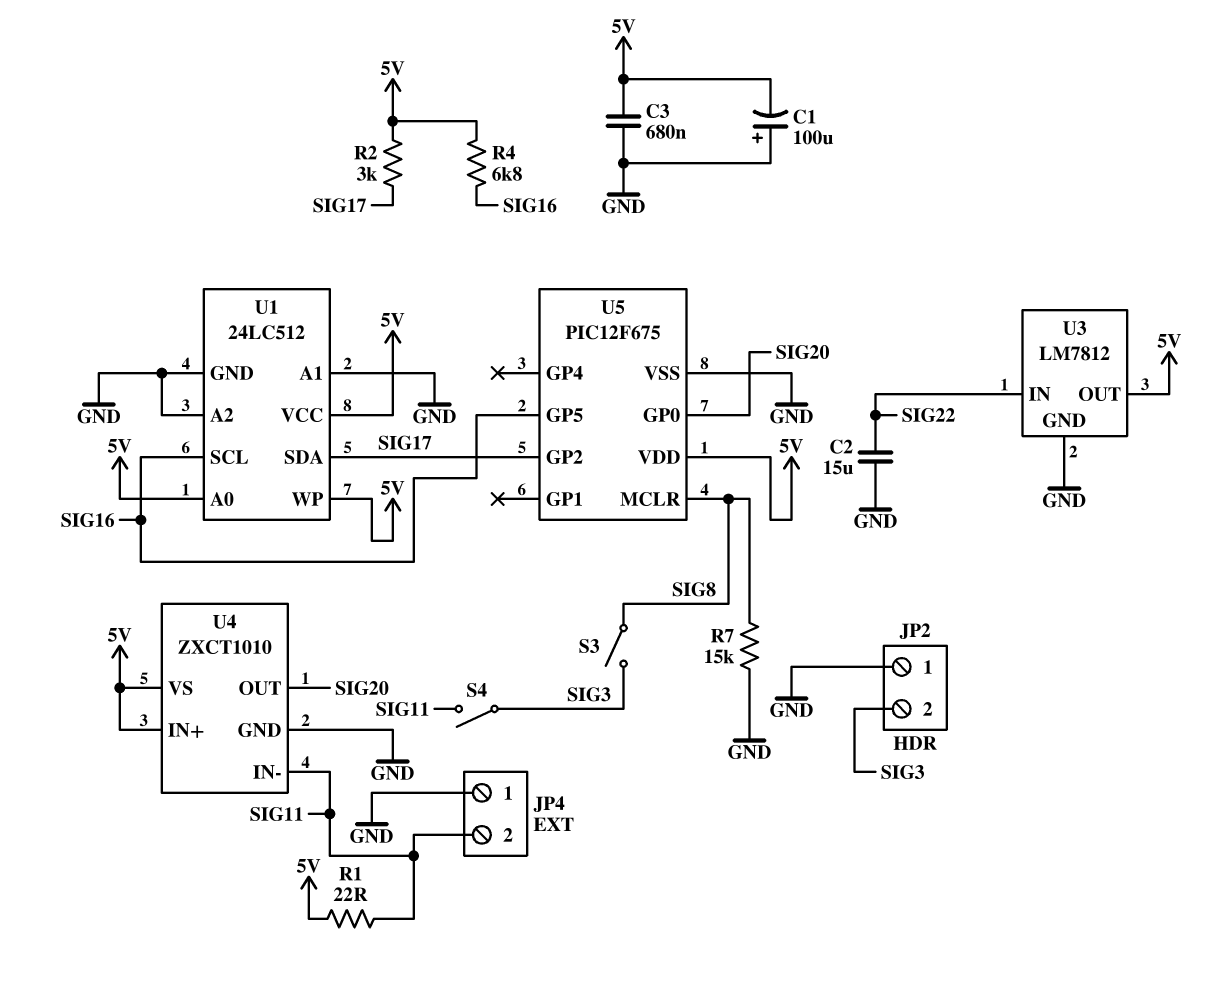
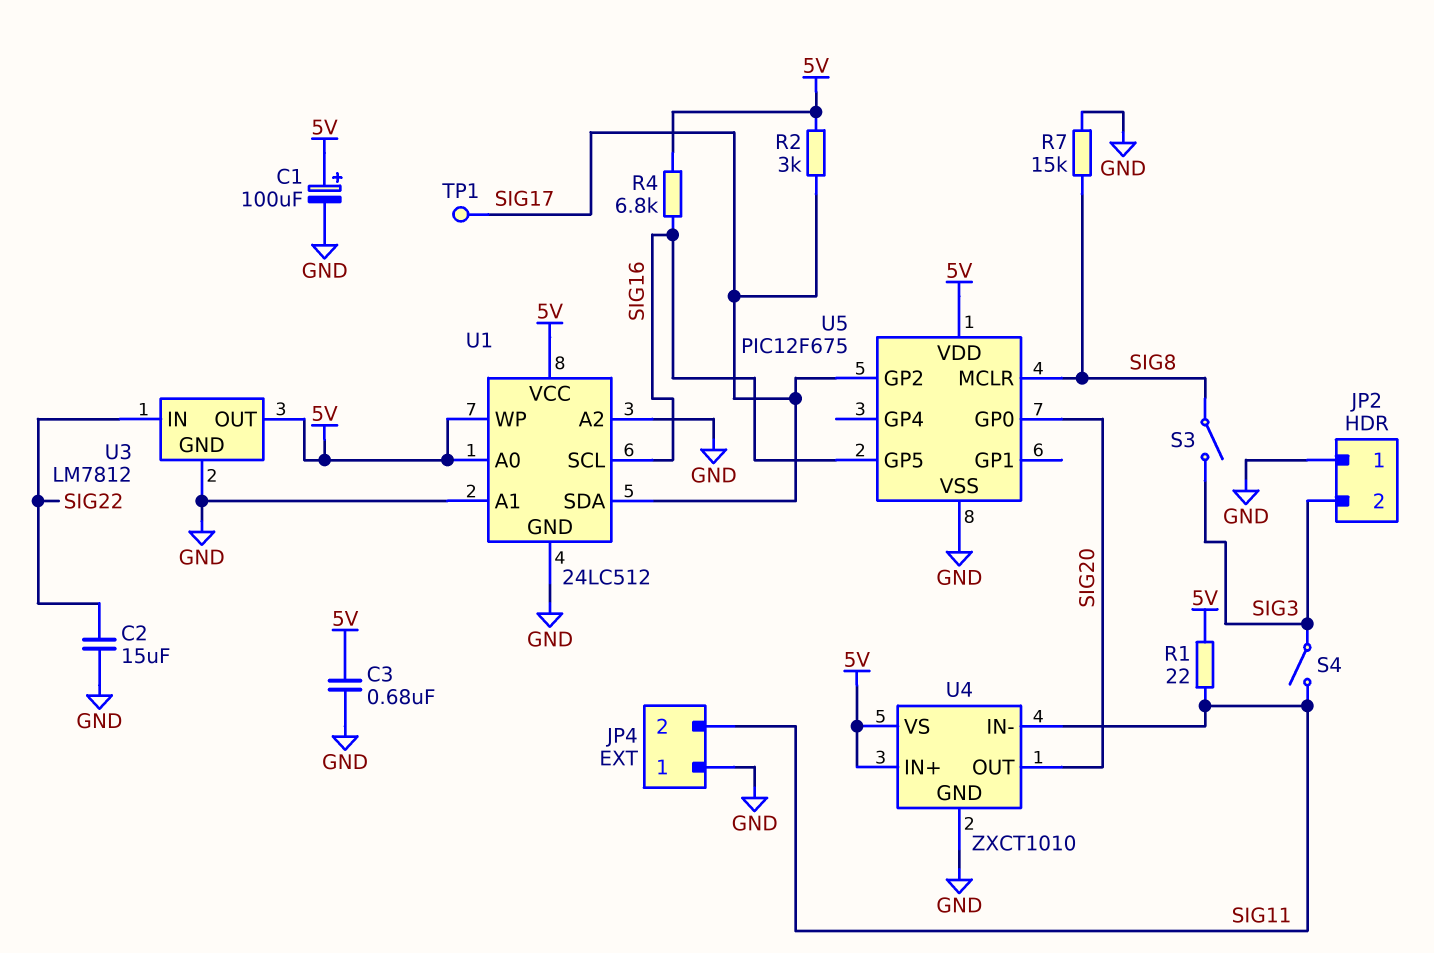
C1: 100uF (plus GND, minus 5V) -> 100uF (plus 5V, minus GND)
TP1: none -> test point (SIG17)

